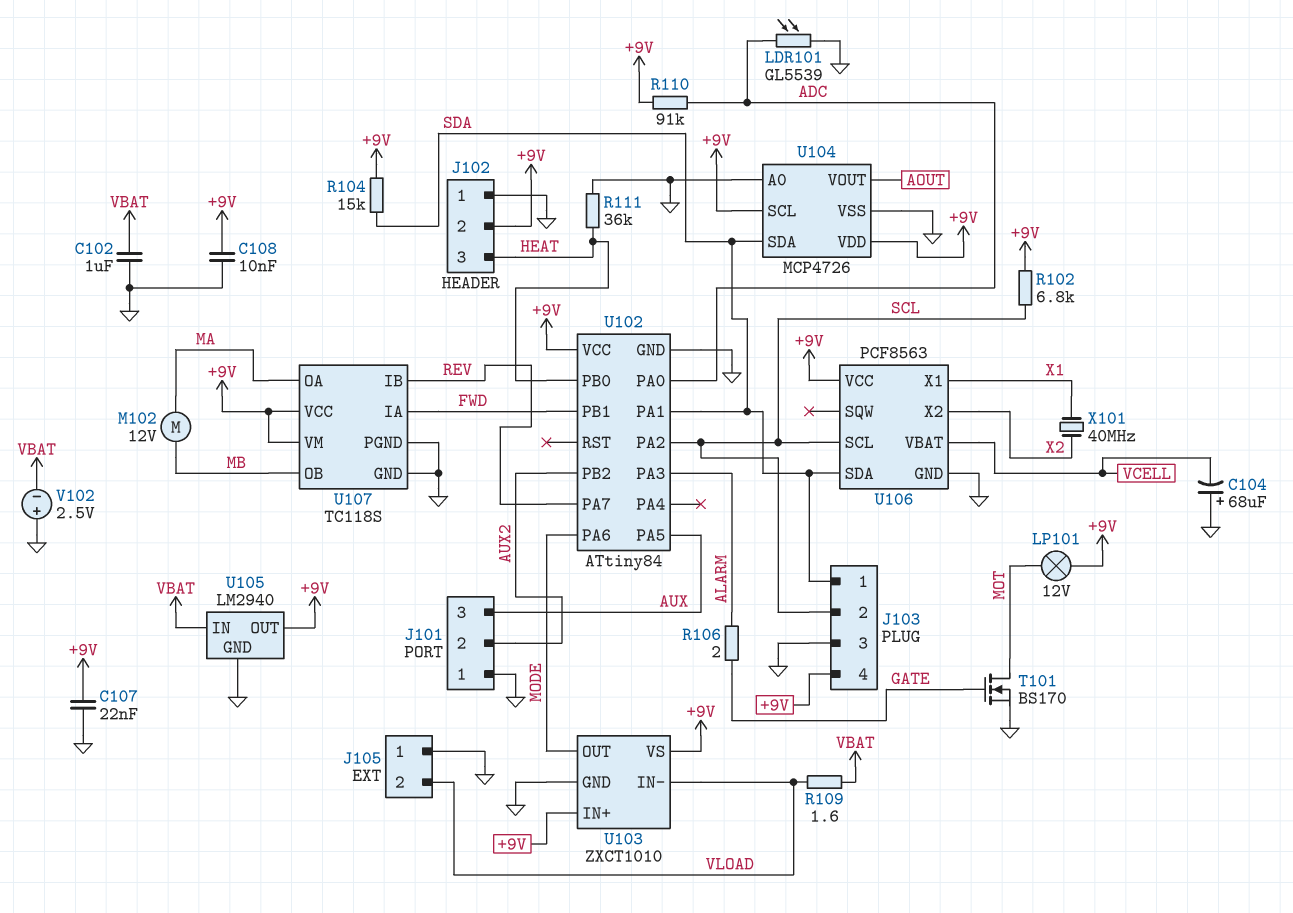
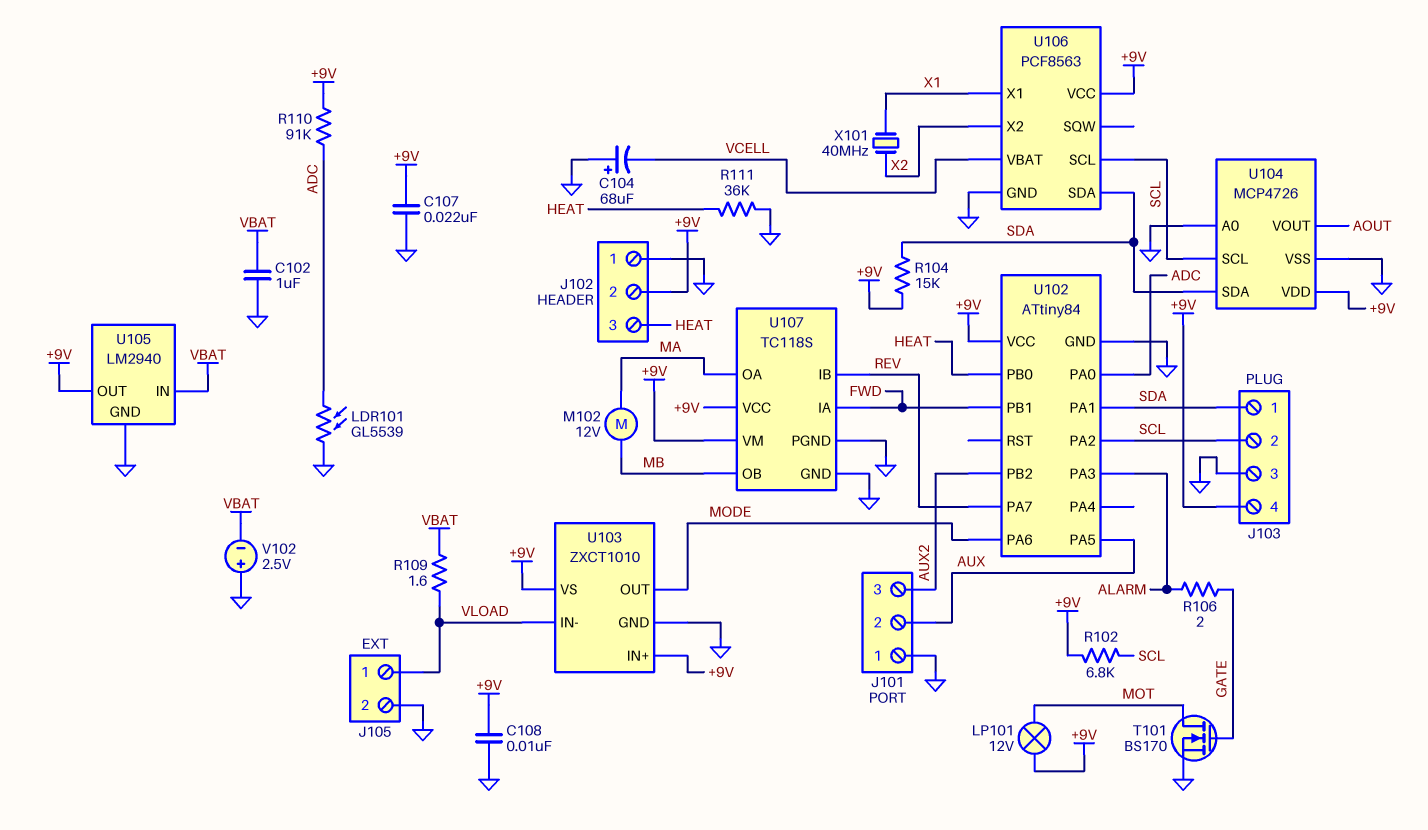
J101 pin 2: AUX2 -> AUX
J101 pin 3: AUX -> AUX2
J105 pin 1: GND -> VLOAD
J105 pin 2: VLOAD -> GND
U104 pin SCL: +9V -> SCL

